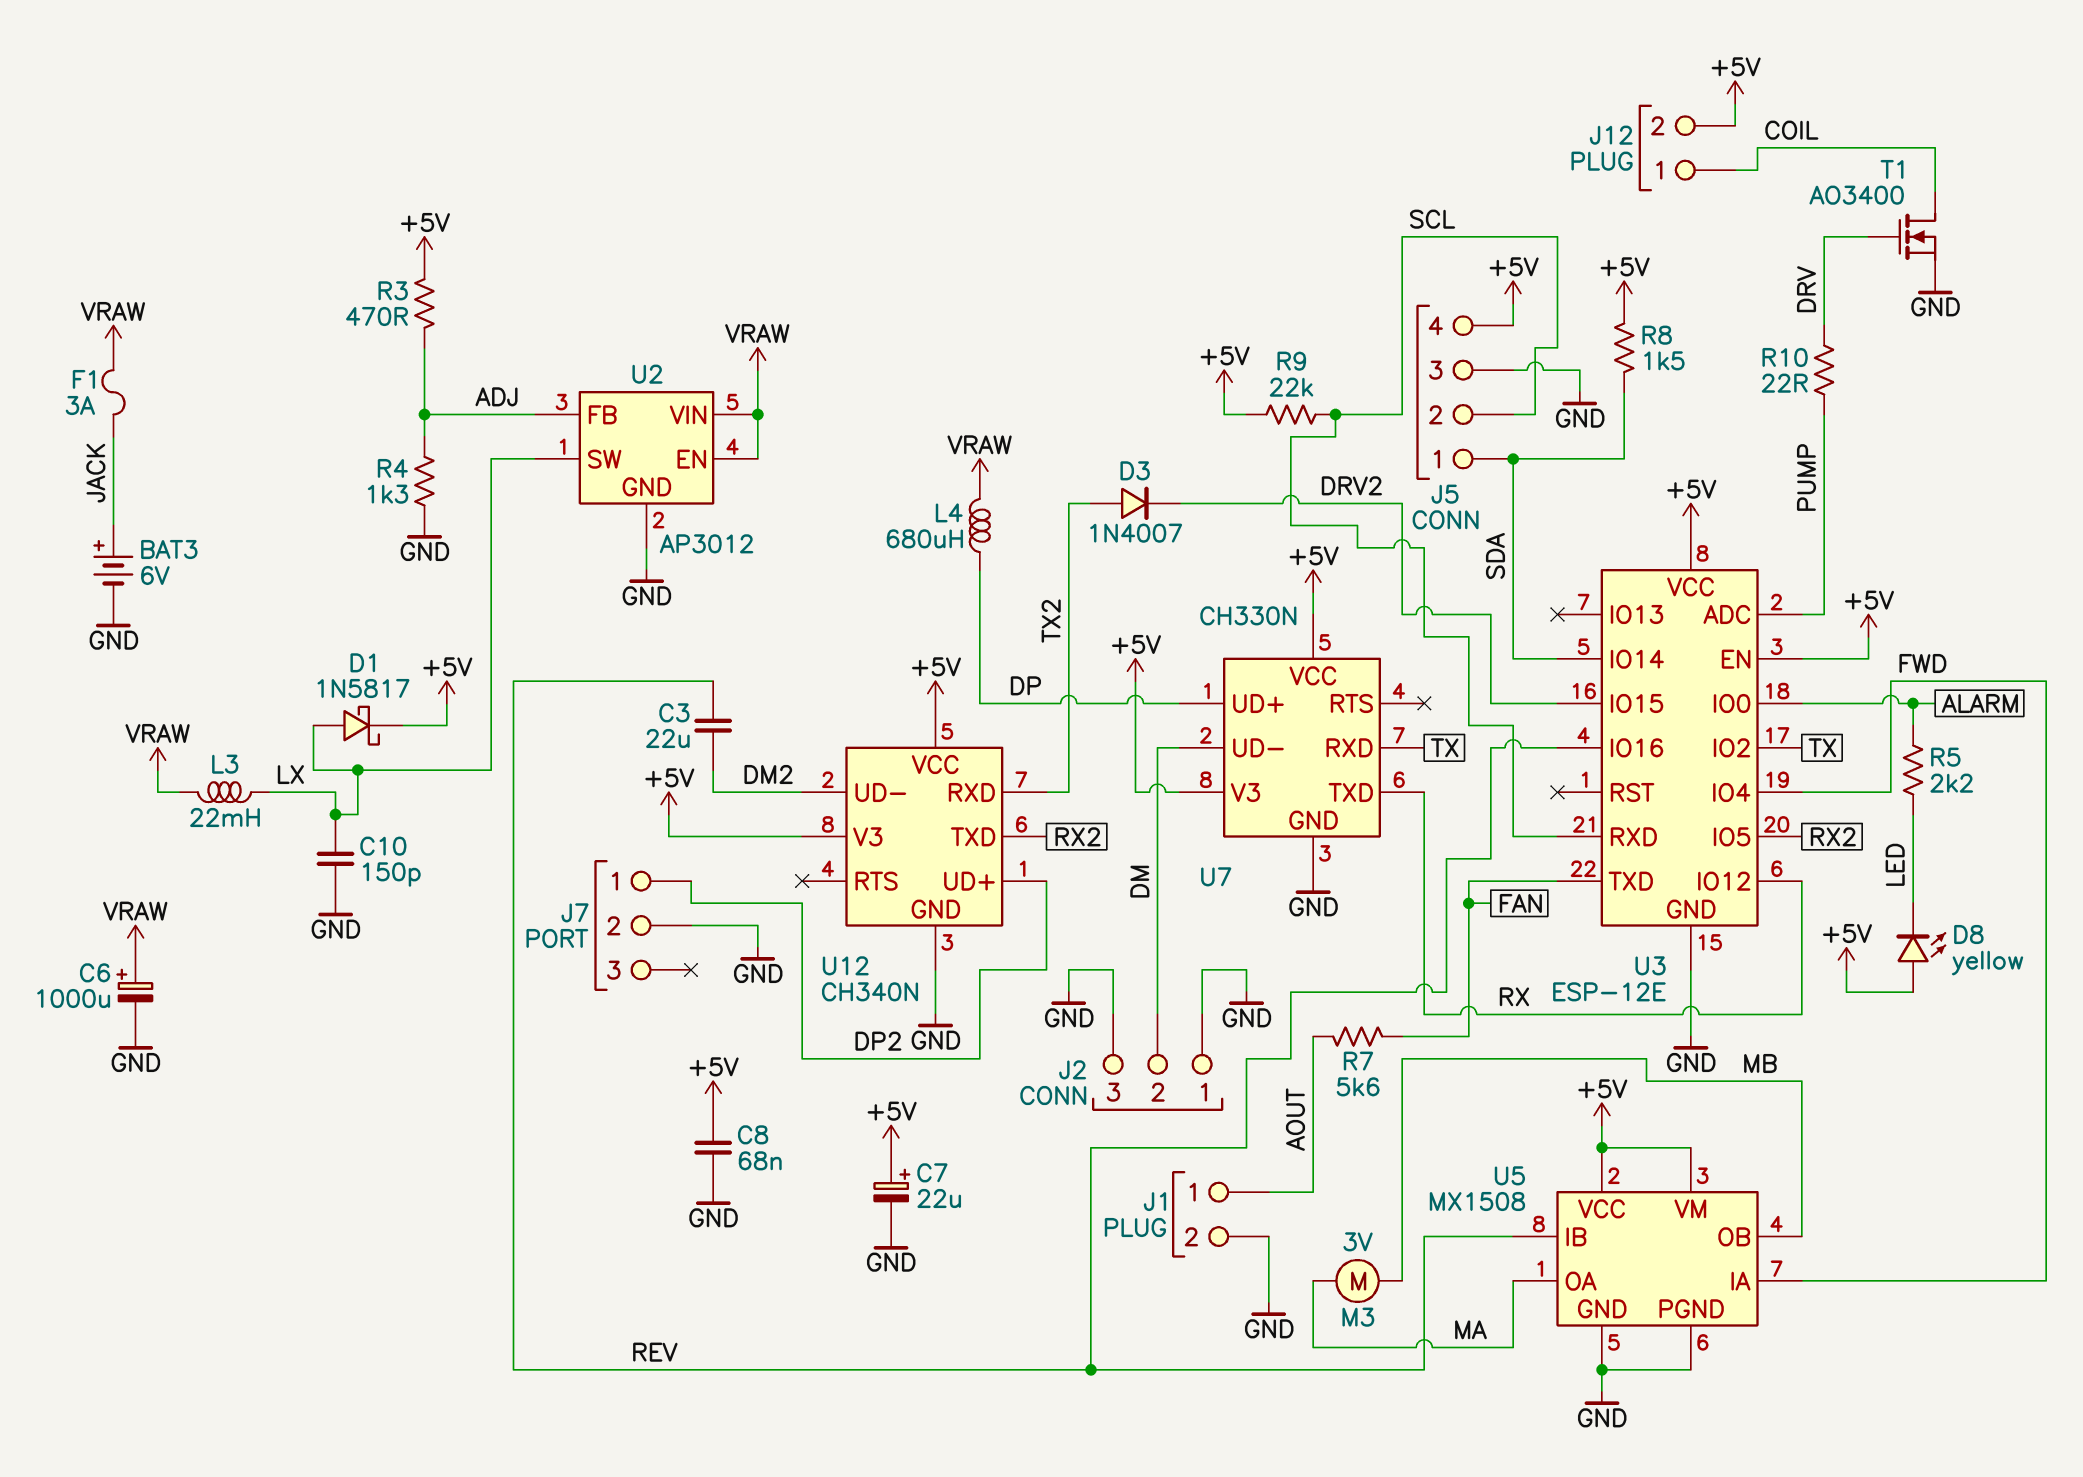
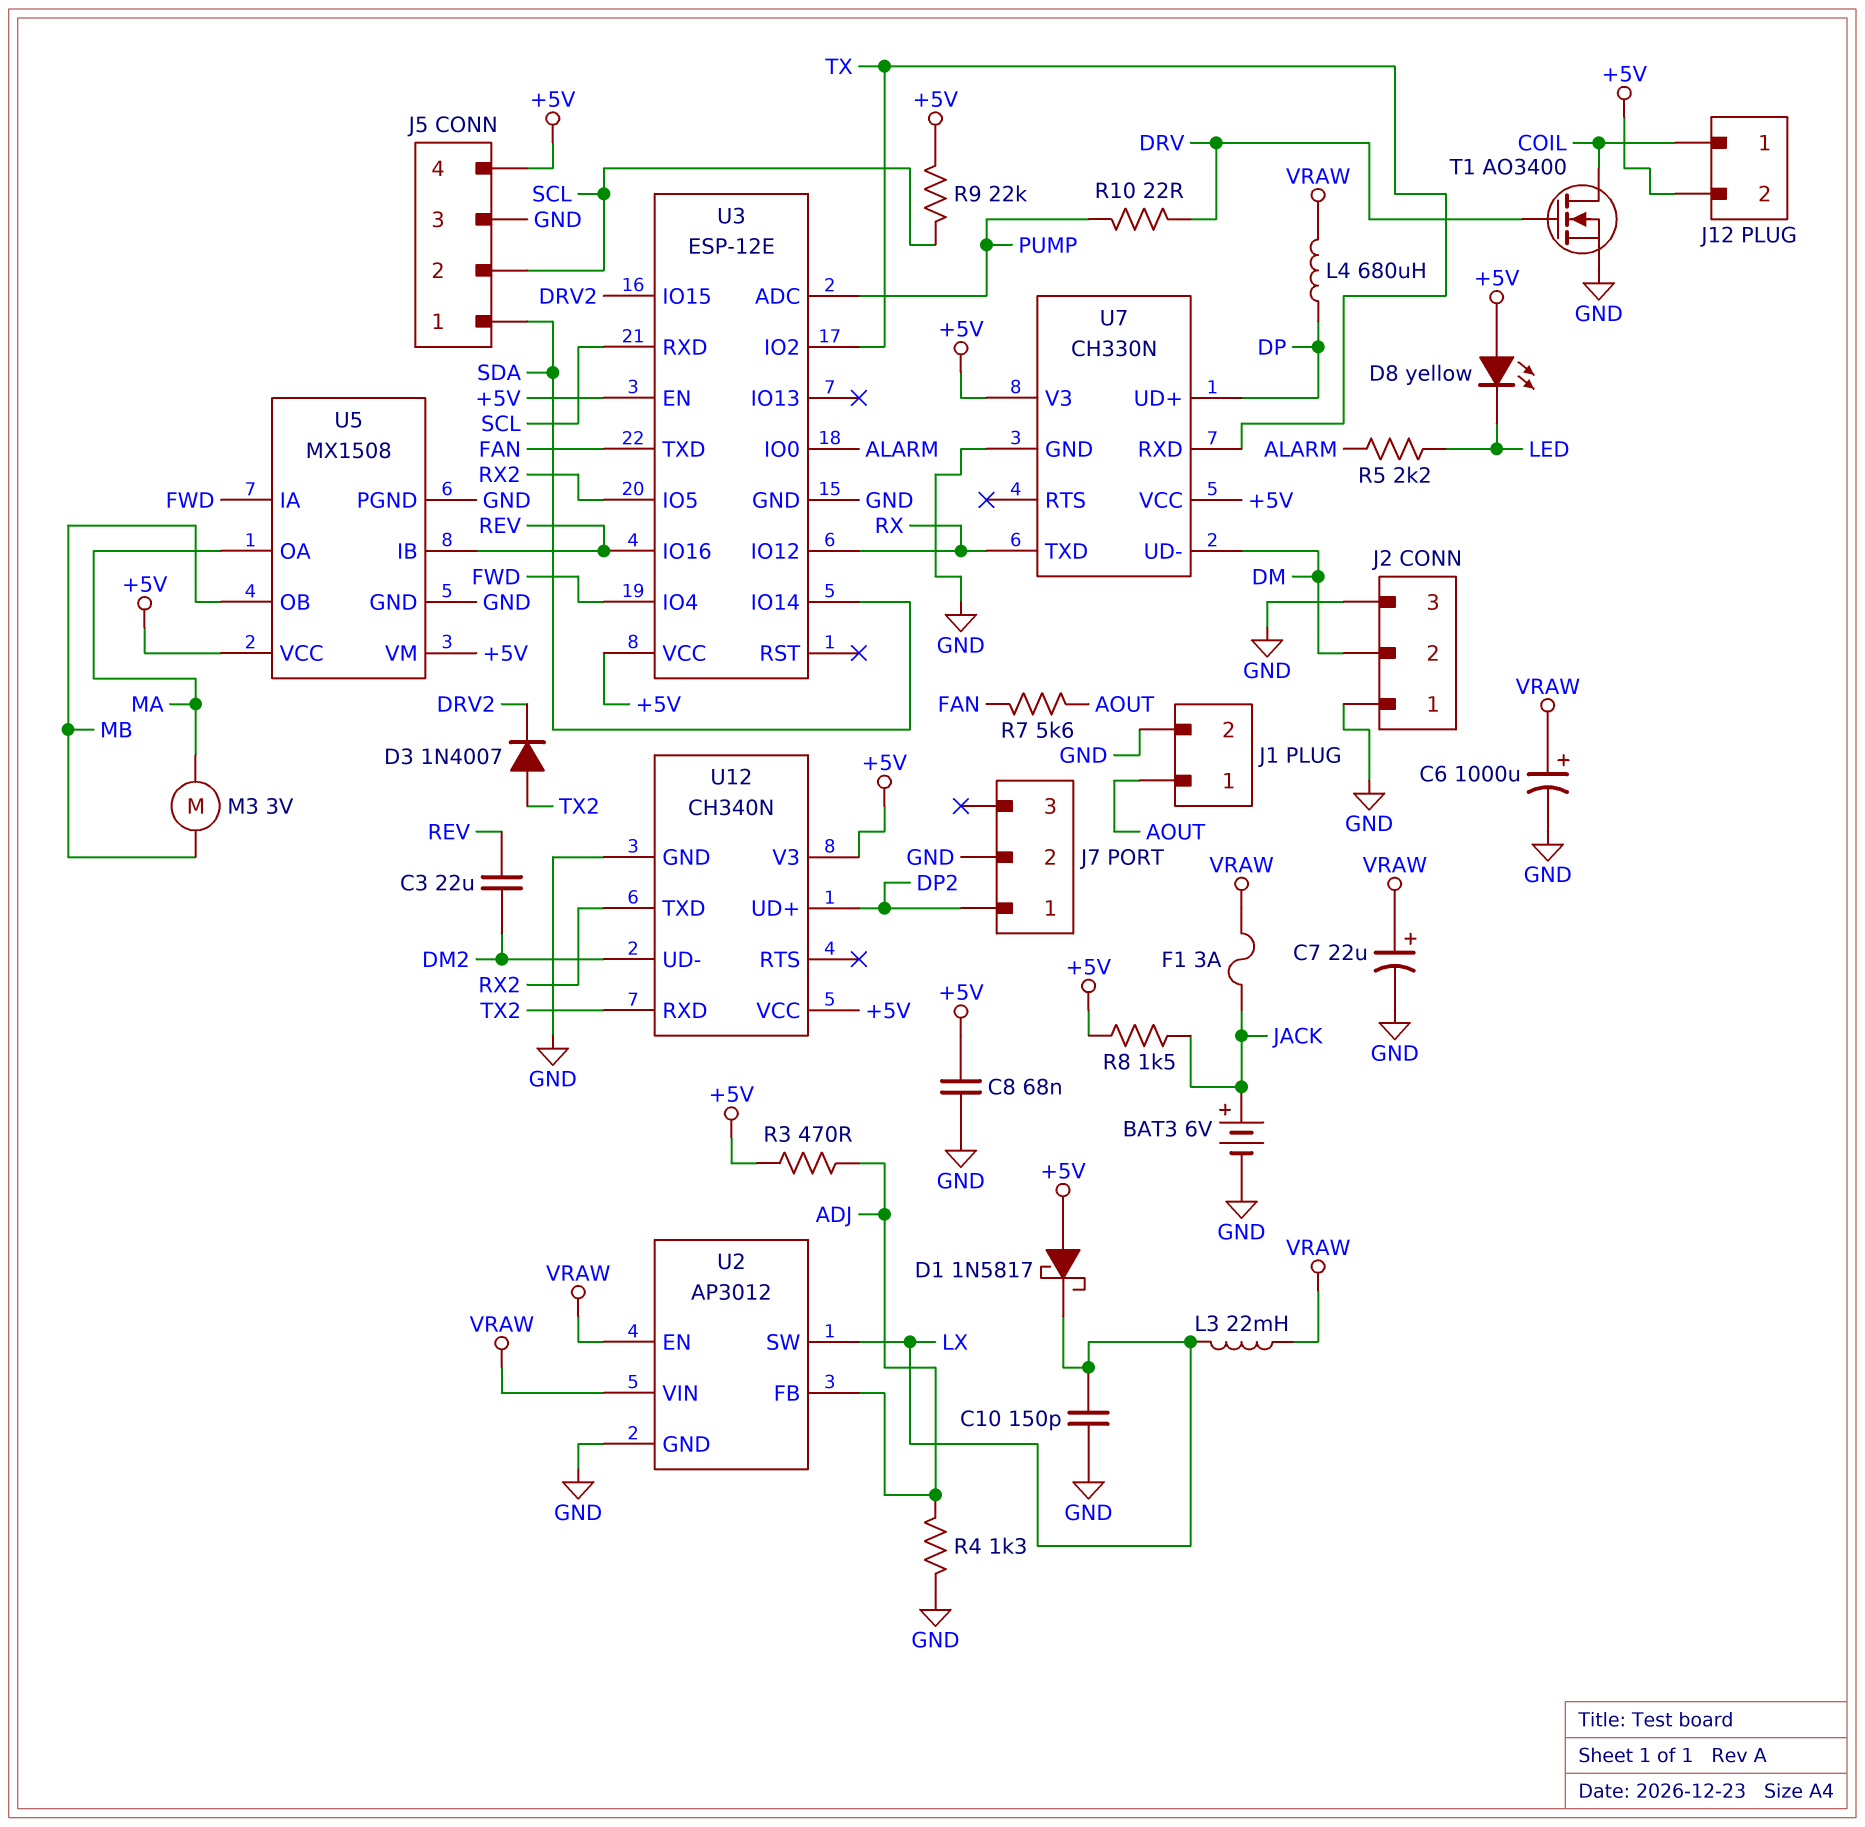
C7: 22uF (plus +5V, minus GND) -> 22uF (plus VRAW, minus GND)
D1: schottky 1N5817 (A LX, K +5V) -> schottky 1N5817 (A +5V, K LX)
R8: 1.5k (+5V, SDA) -> 1.5k (+5V, JACK)

